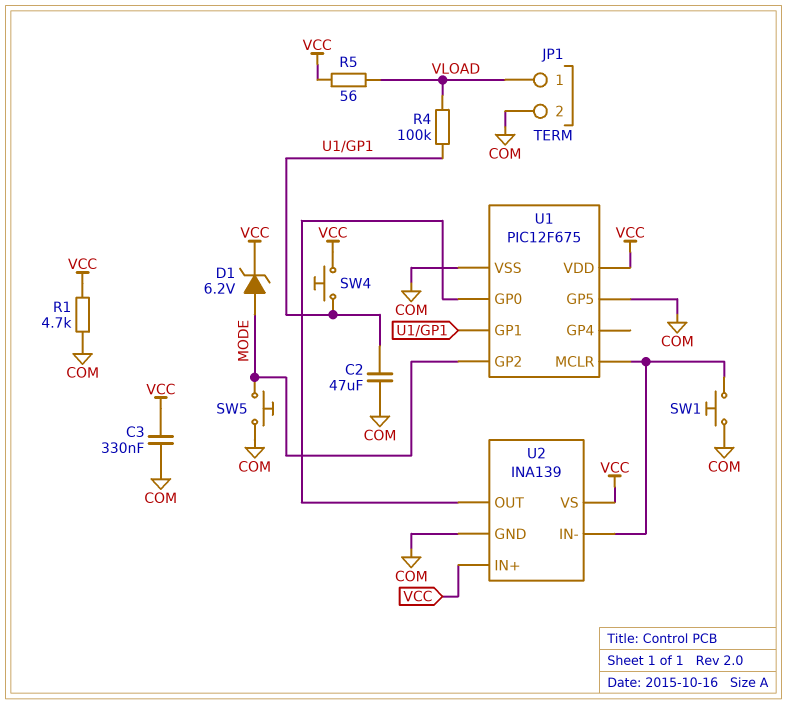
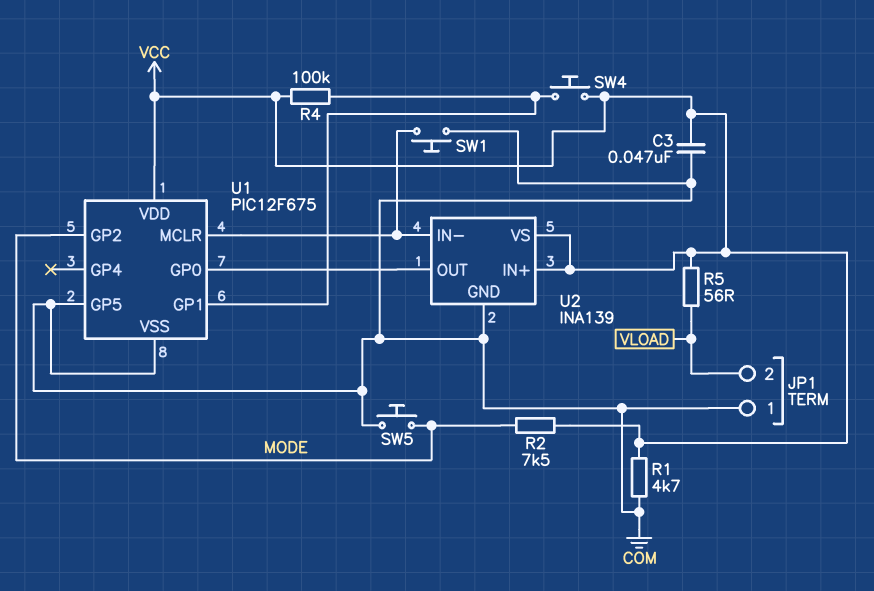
C2: 47uF (COM, U1/GP1) -> none
C3: 330nF (COM, VCC) -> 47nF (COM, VCC)
D1: zener 6.2V (A MODE, K VCC) -> none
JP1 pin 1: VLOAD -> COM
JP1 pin 2: COM -> VLOAD
R2: none -> 7.5k (MODE, VCC)
R4: 100k (U1/GP1, VLOAD) -> 100k (U1/GP1, VCC)

